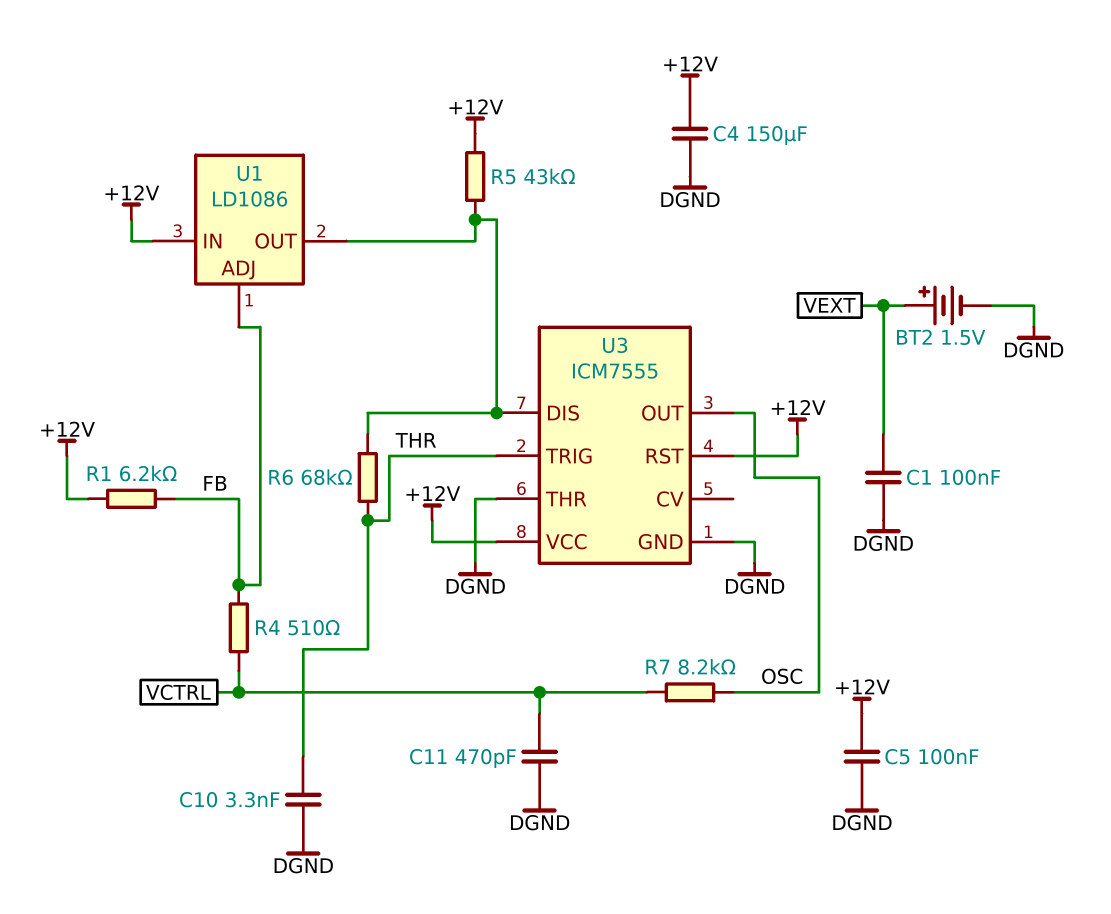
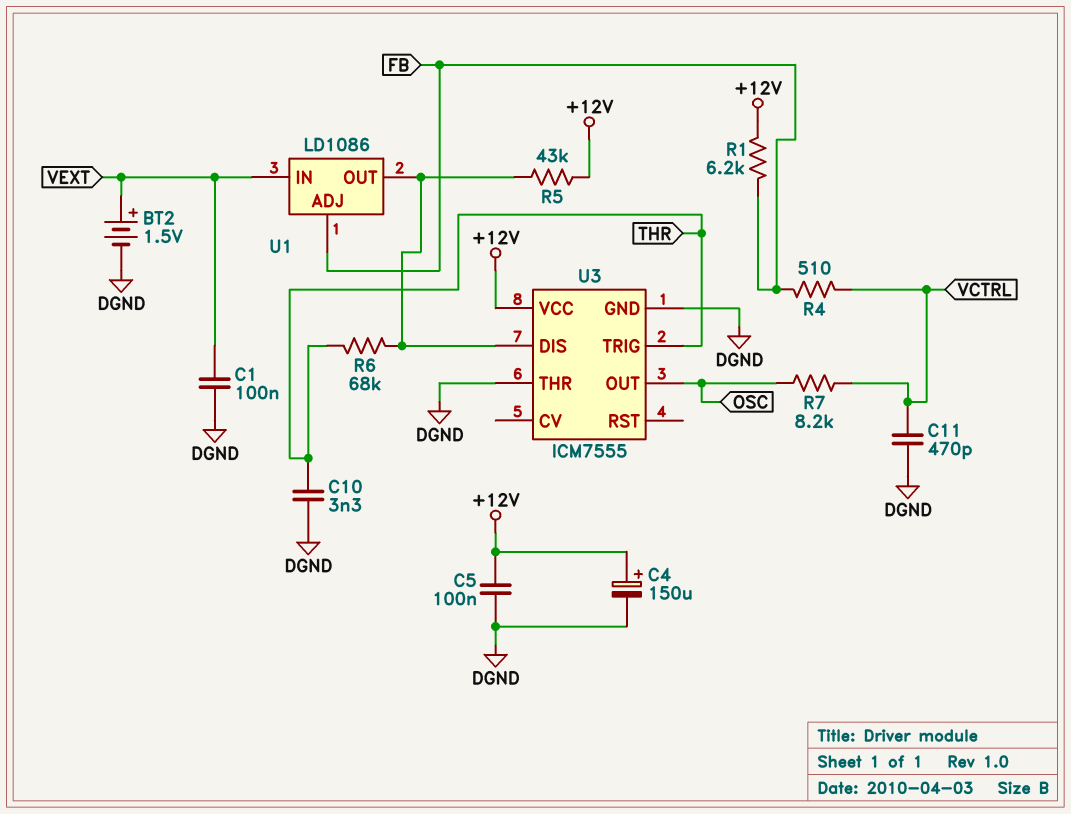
C4: 150uF (+12V, DGND) -> 150uF (plus +12V, minus DGND)
U1 pin IN: +12V -> VEXT
U3 pin RST: +12V -> none

